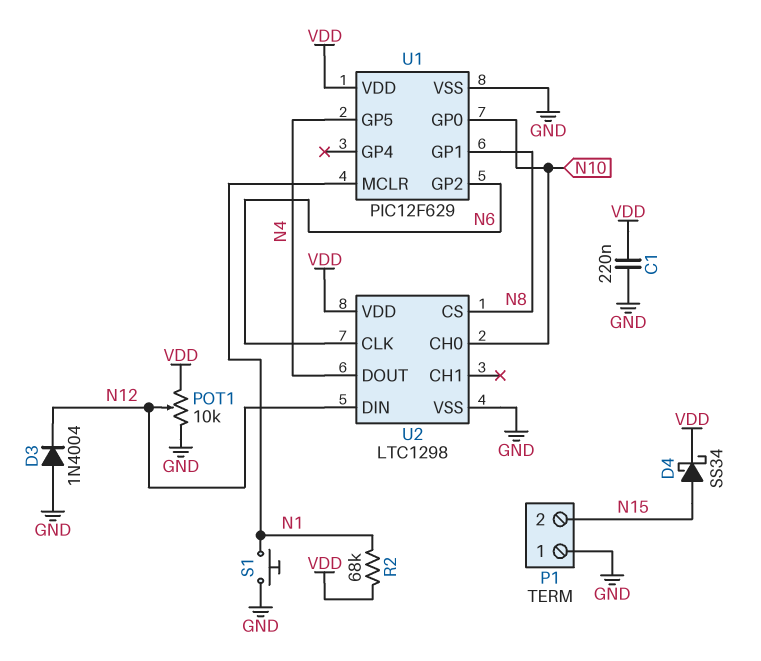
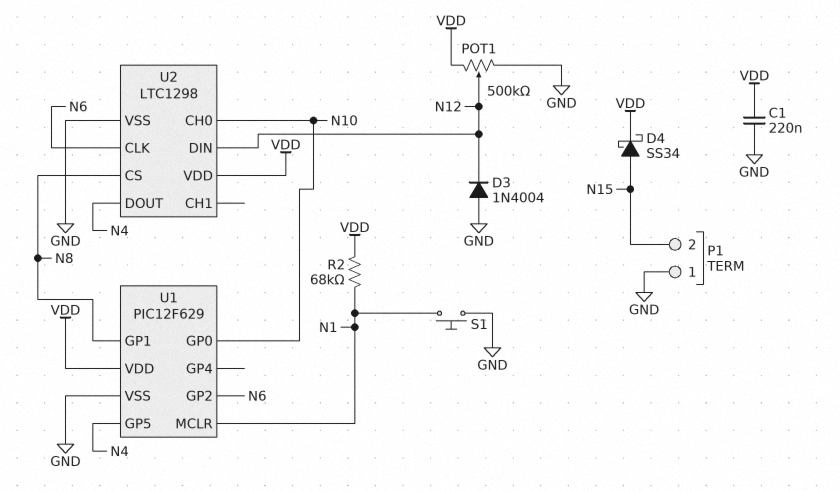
POT1: 10k (GND, VDD, wiper N12) -> 500k (GND, VDD, wiper N12)

